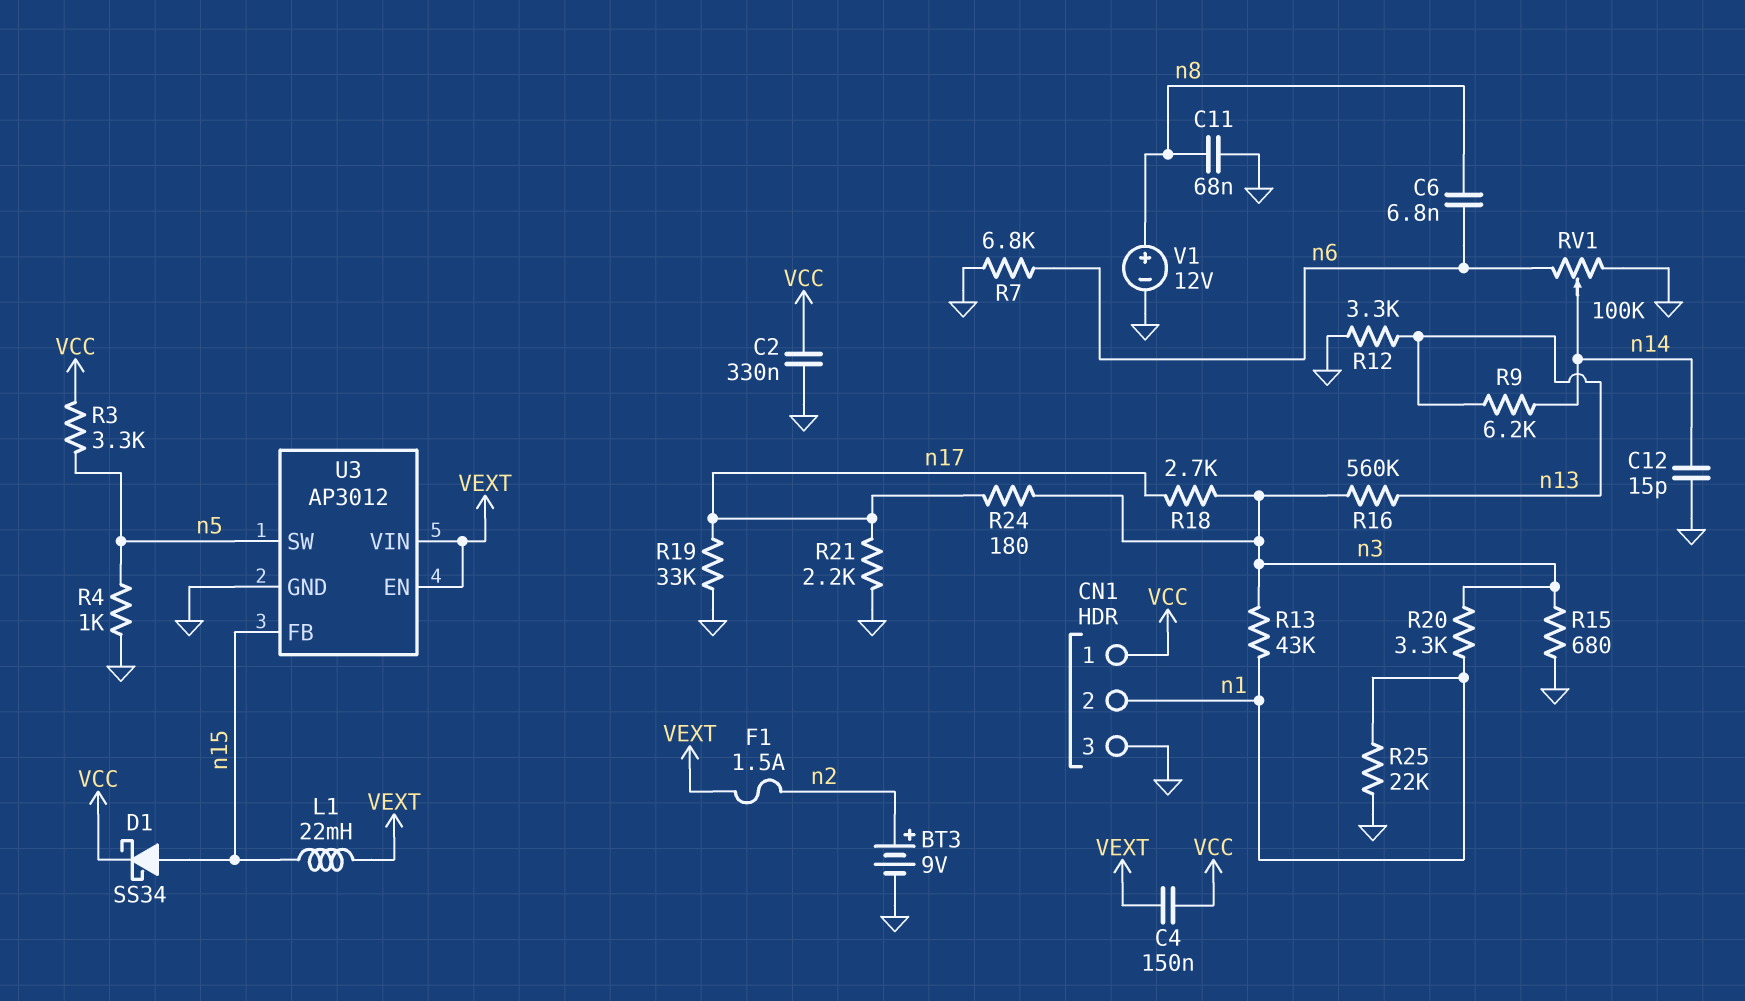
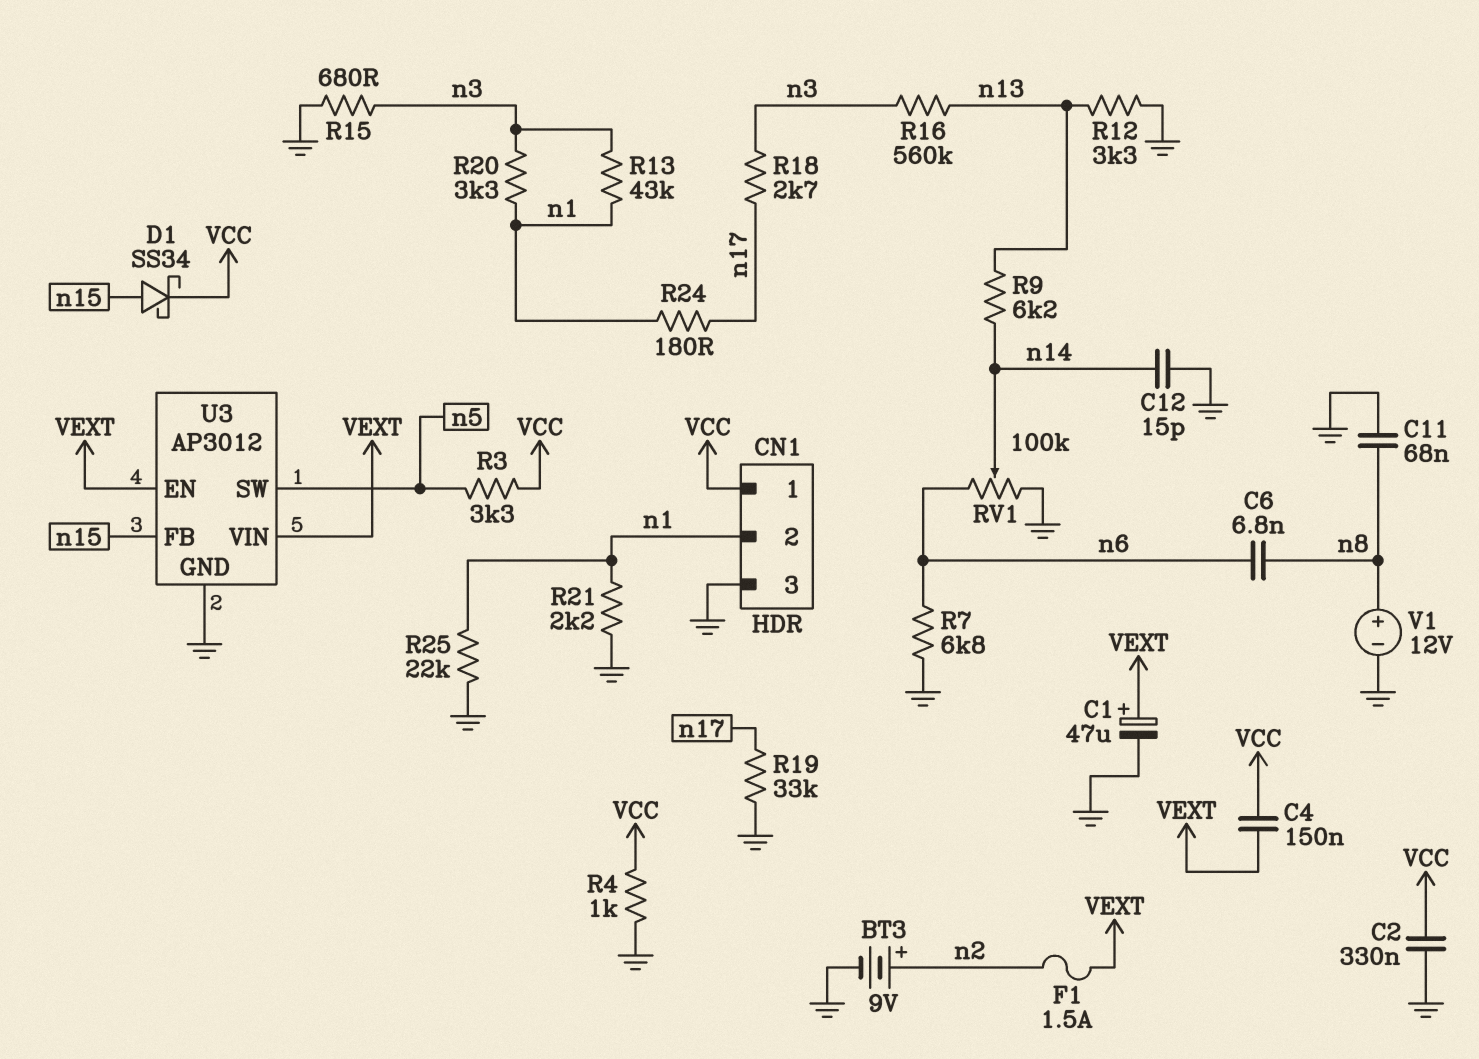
C1: none -> 47uF (plus VEXT, minus GND)
L1: 22mH (VEXT, n15) -> none
R4: 1k (GND, n5) -> 1k (GND, VCC)
R21: 2.2k (GND, n17) -> 2.2k (GND, n1)
R24: 180 (n3, n17) -> 180 (n1, n17)

